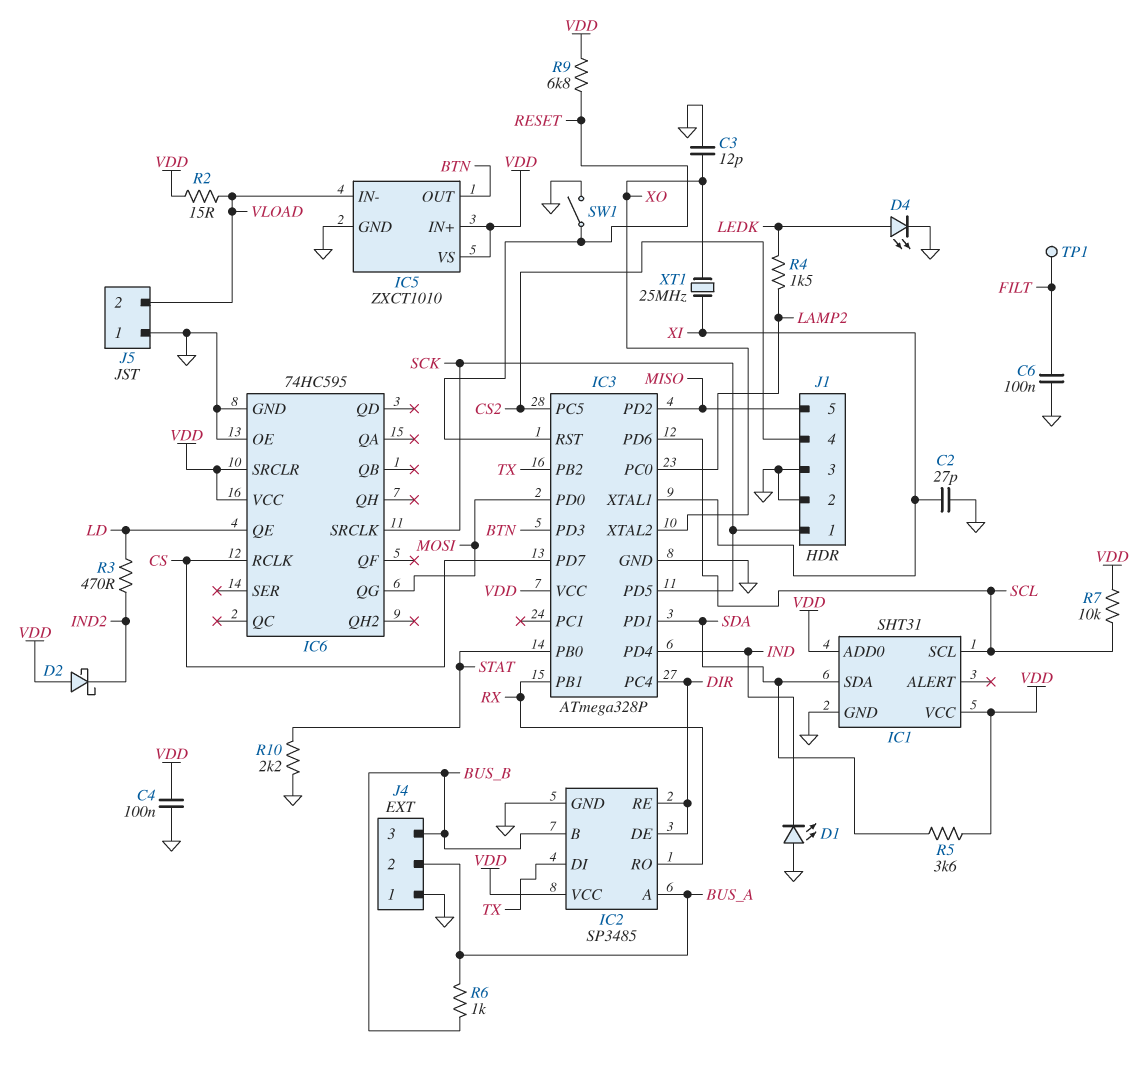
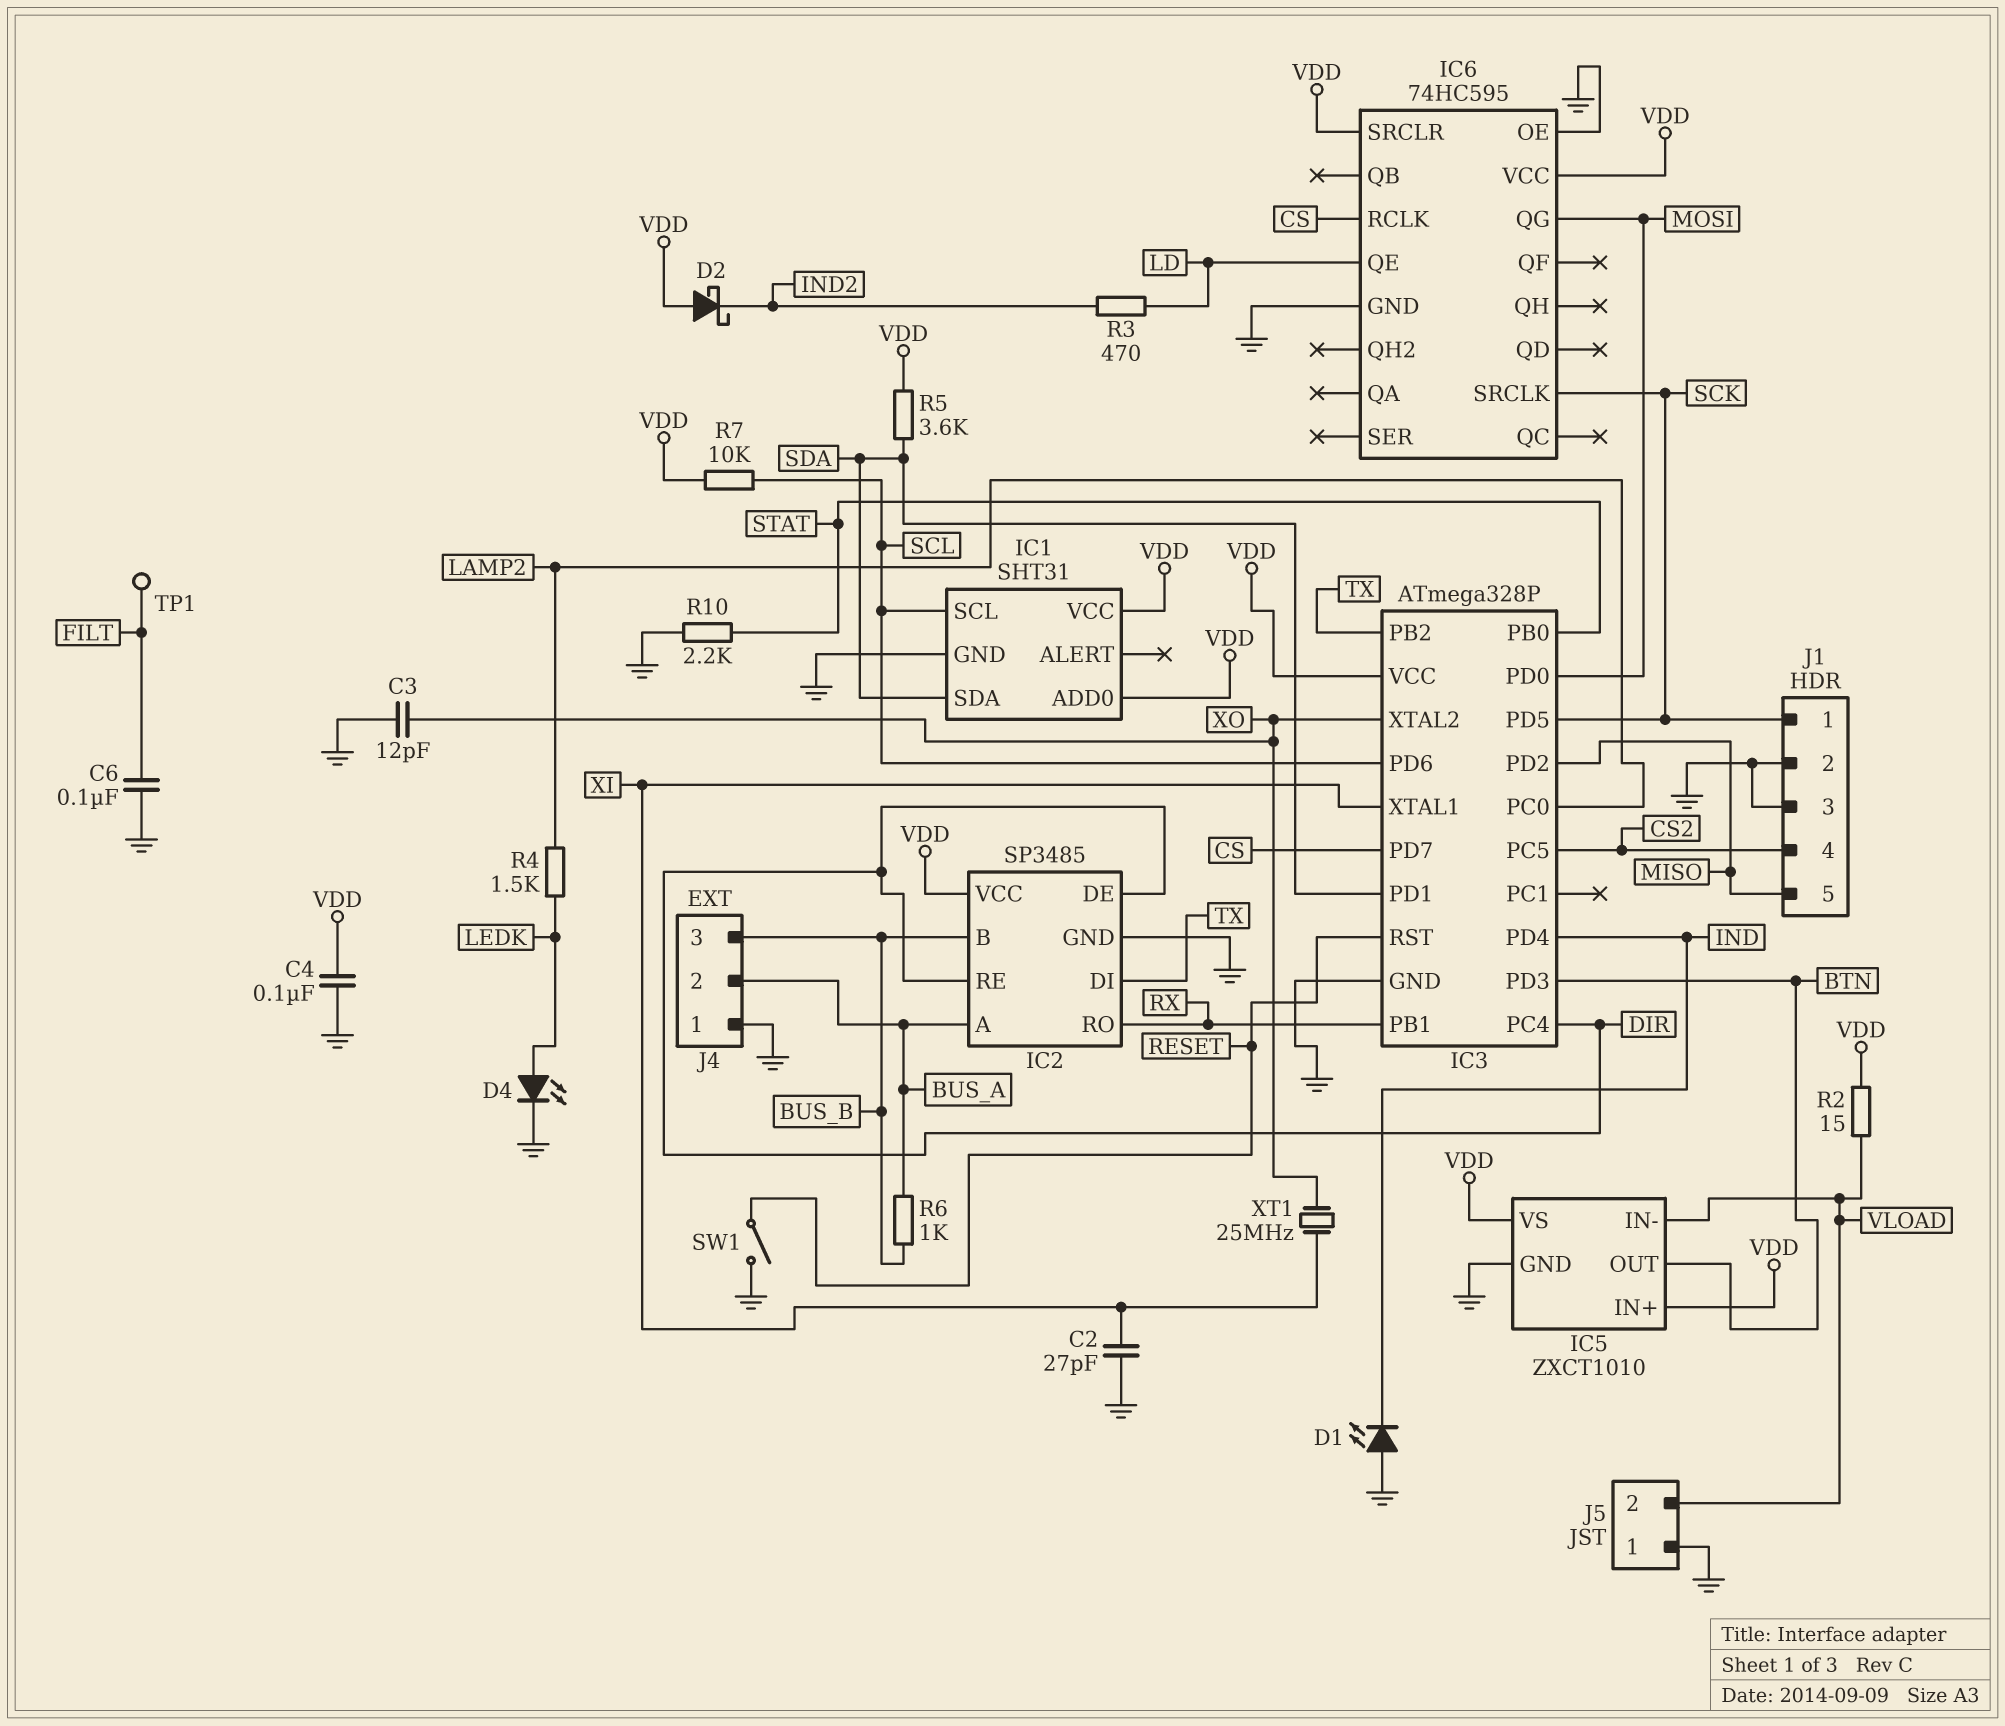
R9: 6.8k (RESET, VDD) -> none

